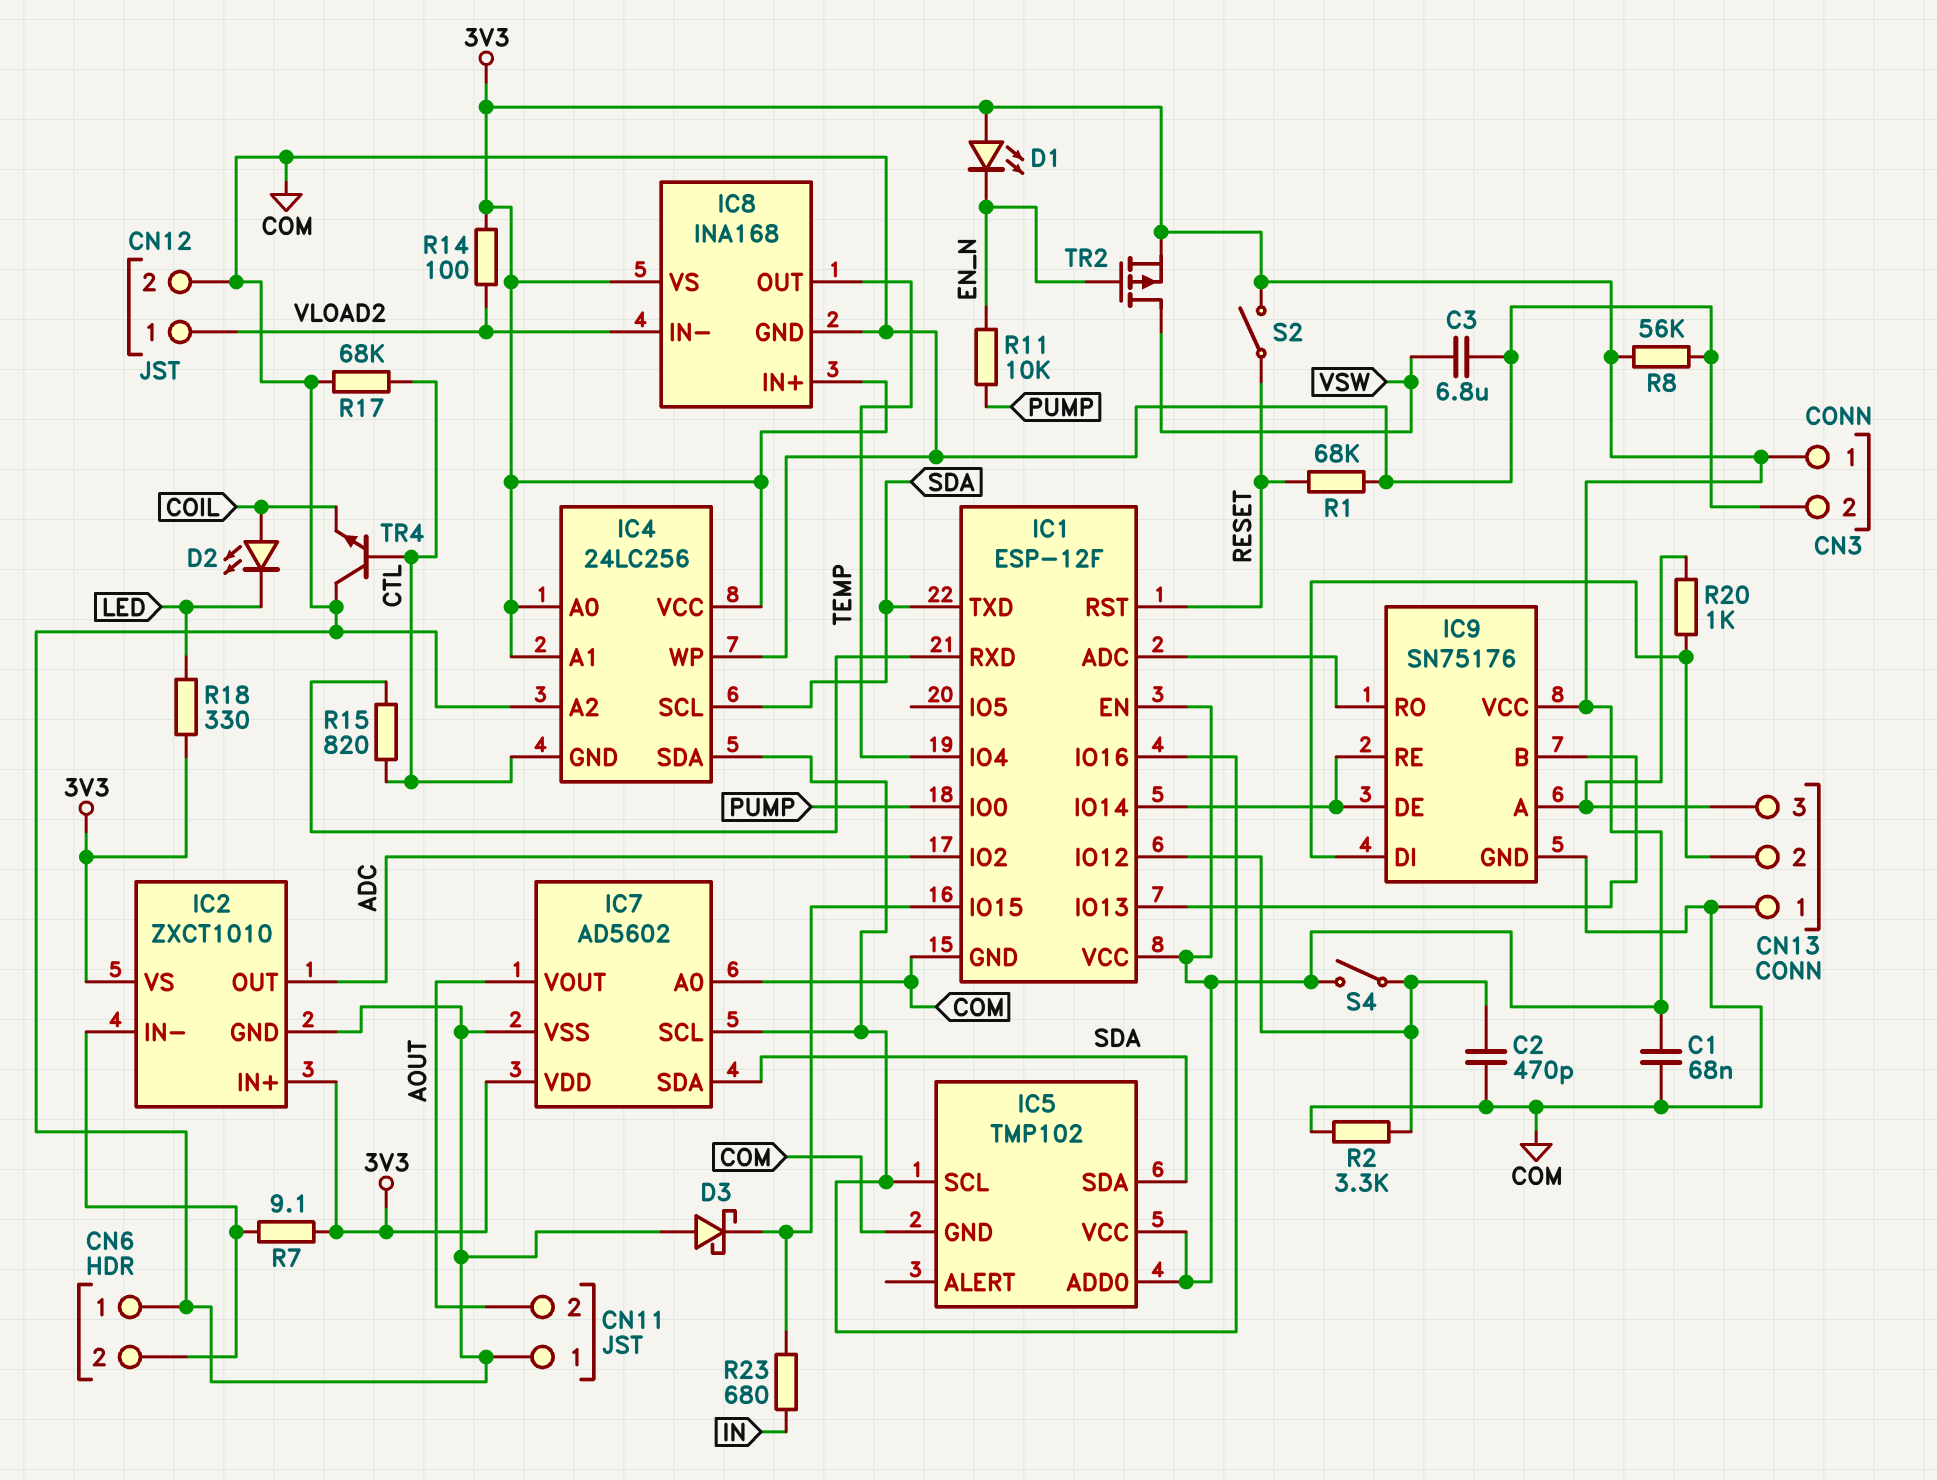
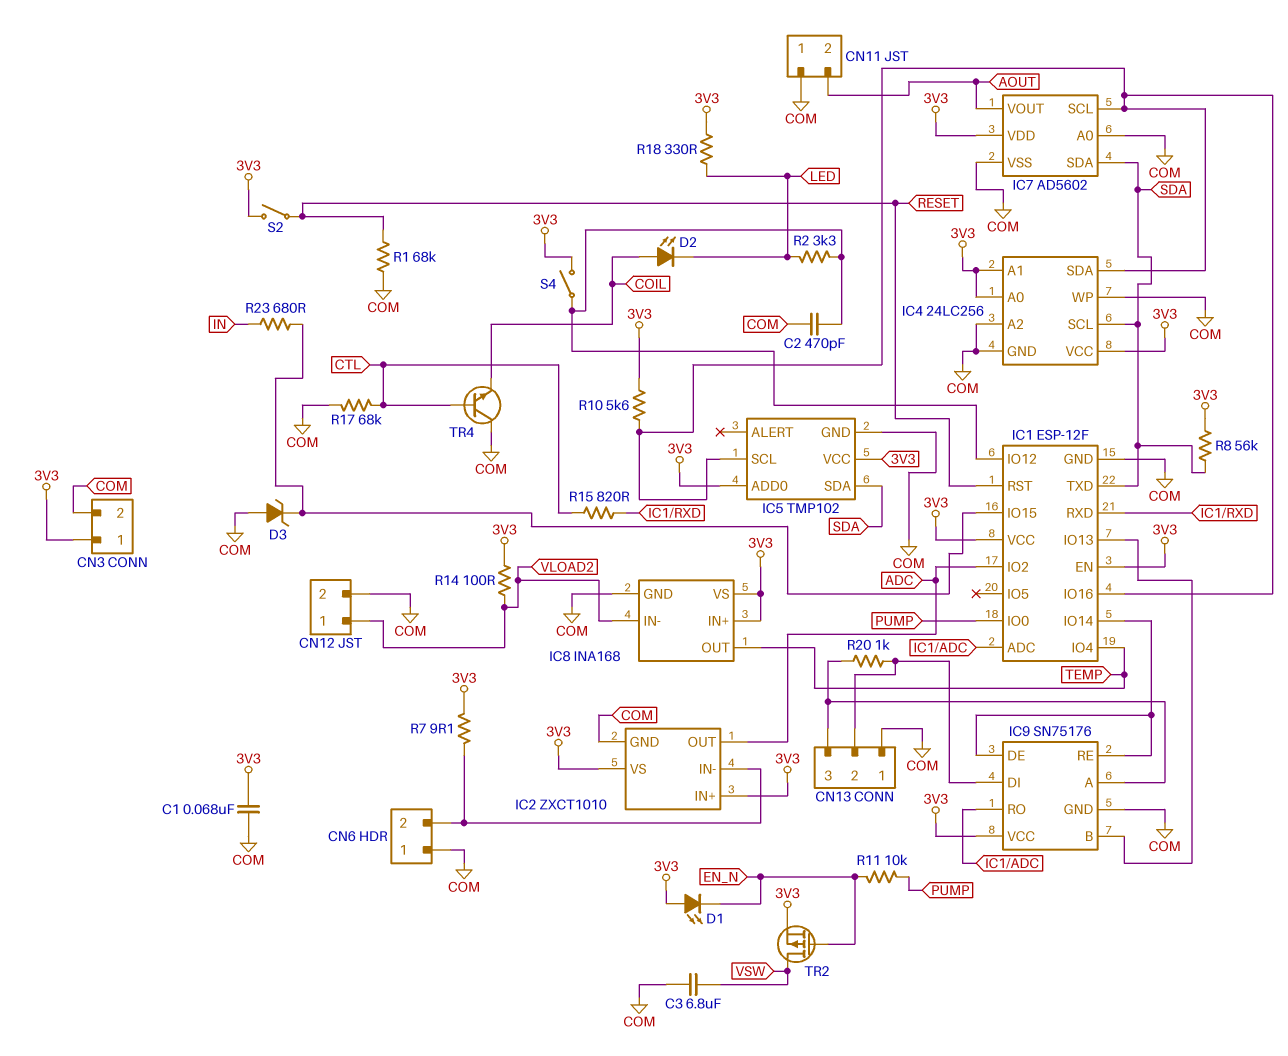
D3: schottky (A COM, K IC1/IO15) -> zener (A COM, K IC1/IO15)
IC4 pin GND: CTL -> COM
R2: 3.3k (COM, IC1/IO12) -> 3.3k (IC1/IO12, LED)
R8: 56k (3V3, COM) -> 56k (3V3, SDA)
R10: none -> 5.6k (3V3, IC1/IO16)

